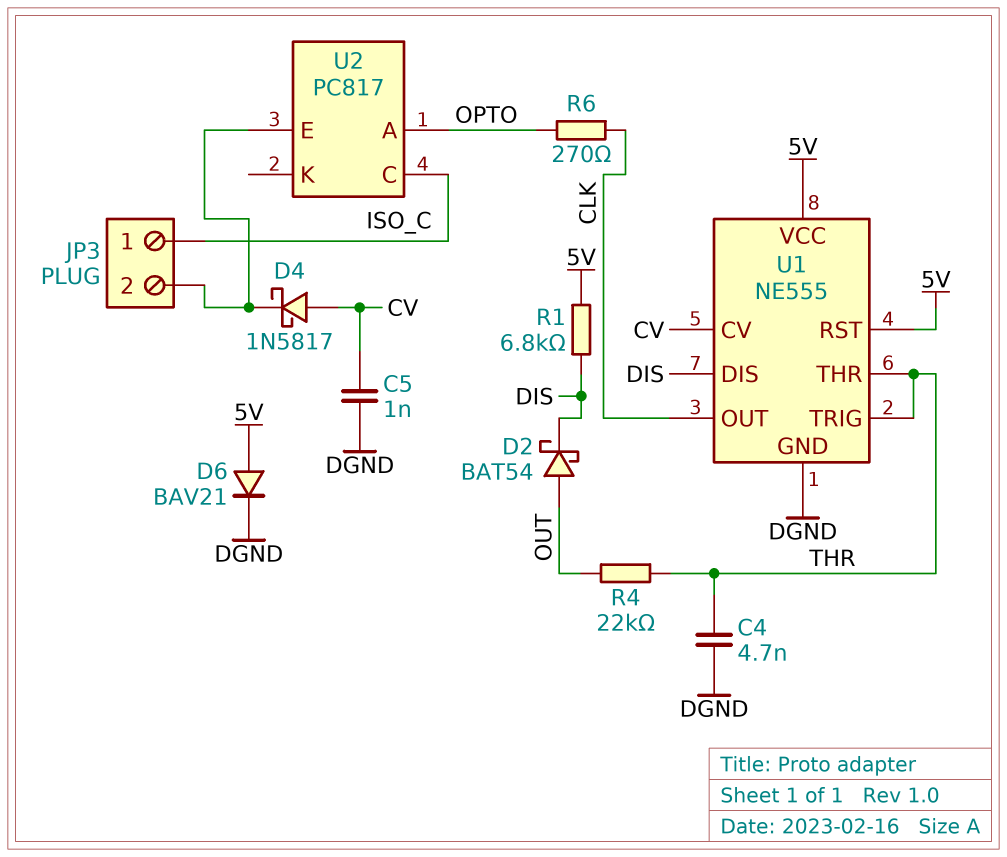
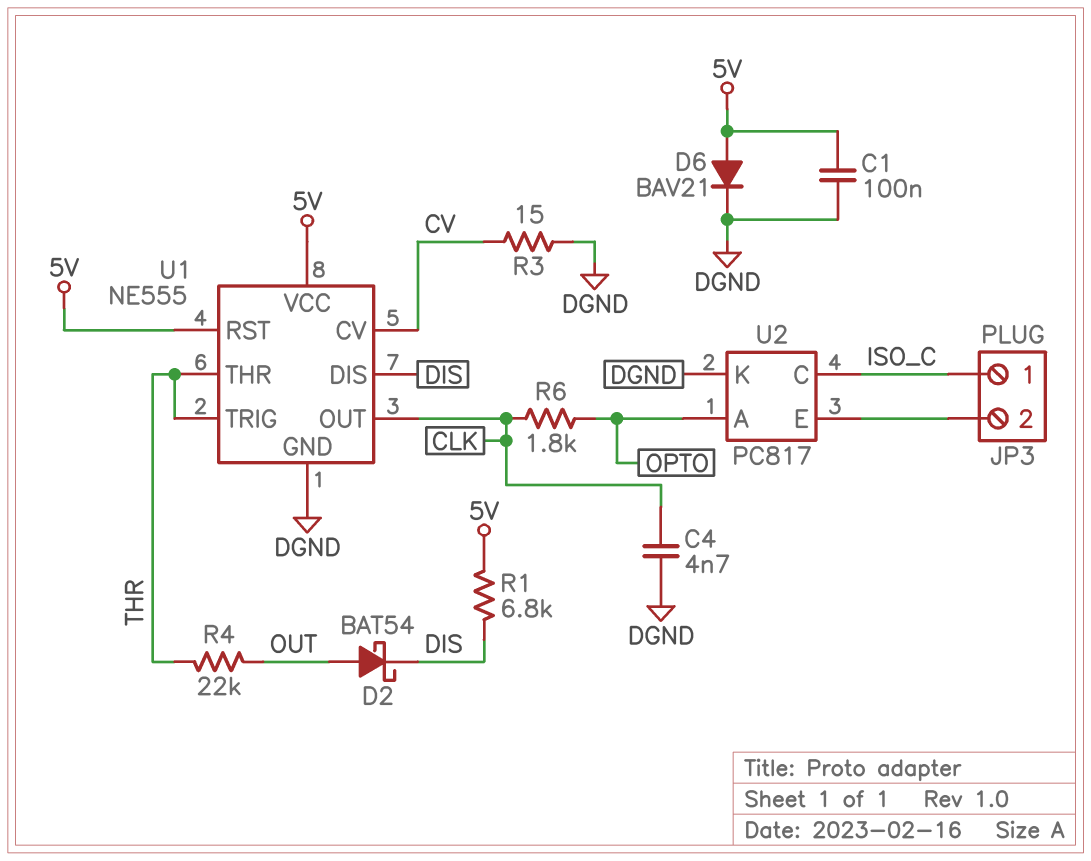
C1: none -> 100nF (5V, DGND)
C4: 4.7nF (DGND, THR) -> 4.7nF (CLK, DGND)
C5: 1nF (CV, DGND) -> none
D4: schottky 1N5817 (A CV, K JP3/2) -> none
R3: none -> 15 (CV, DGND)
R6: 270 (CLK, OPTO) -> 1.8k (CLK, OPTO)
U2 pin K: none -> DGND

